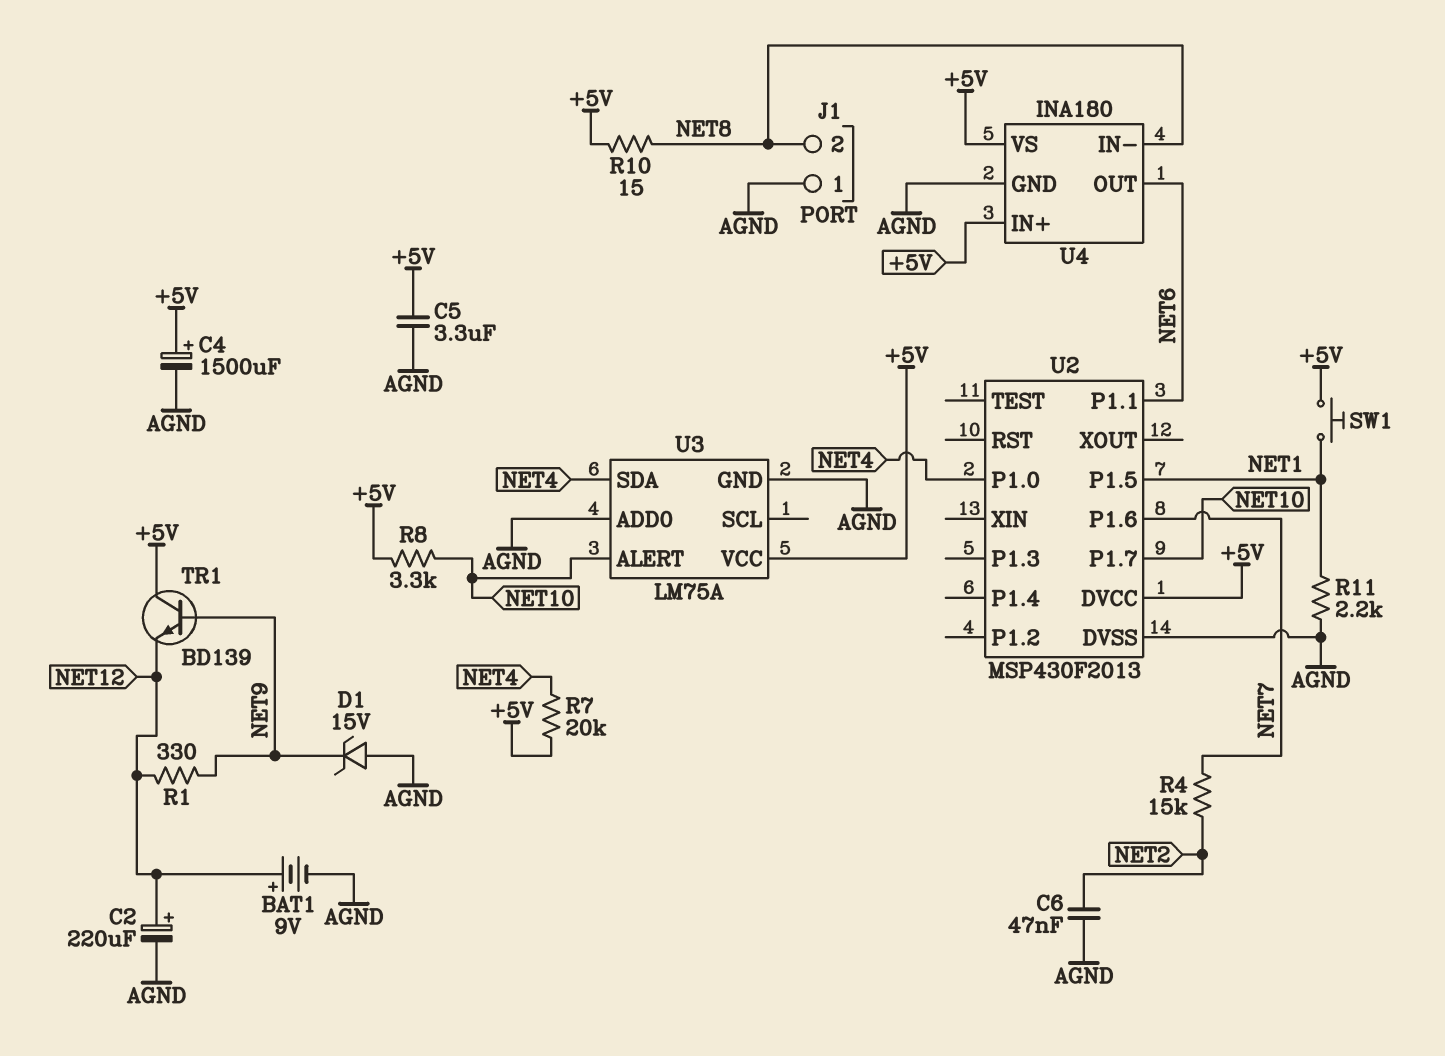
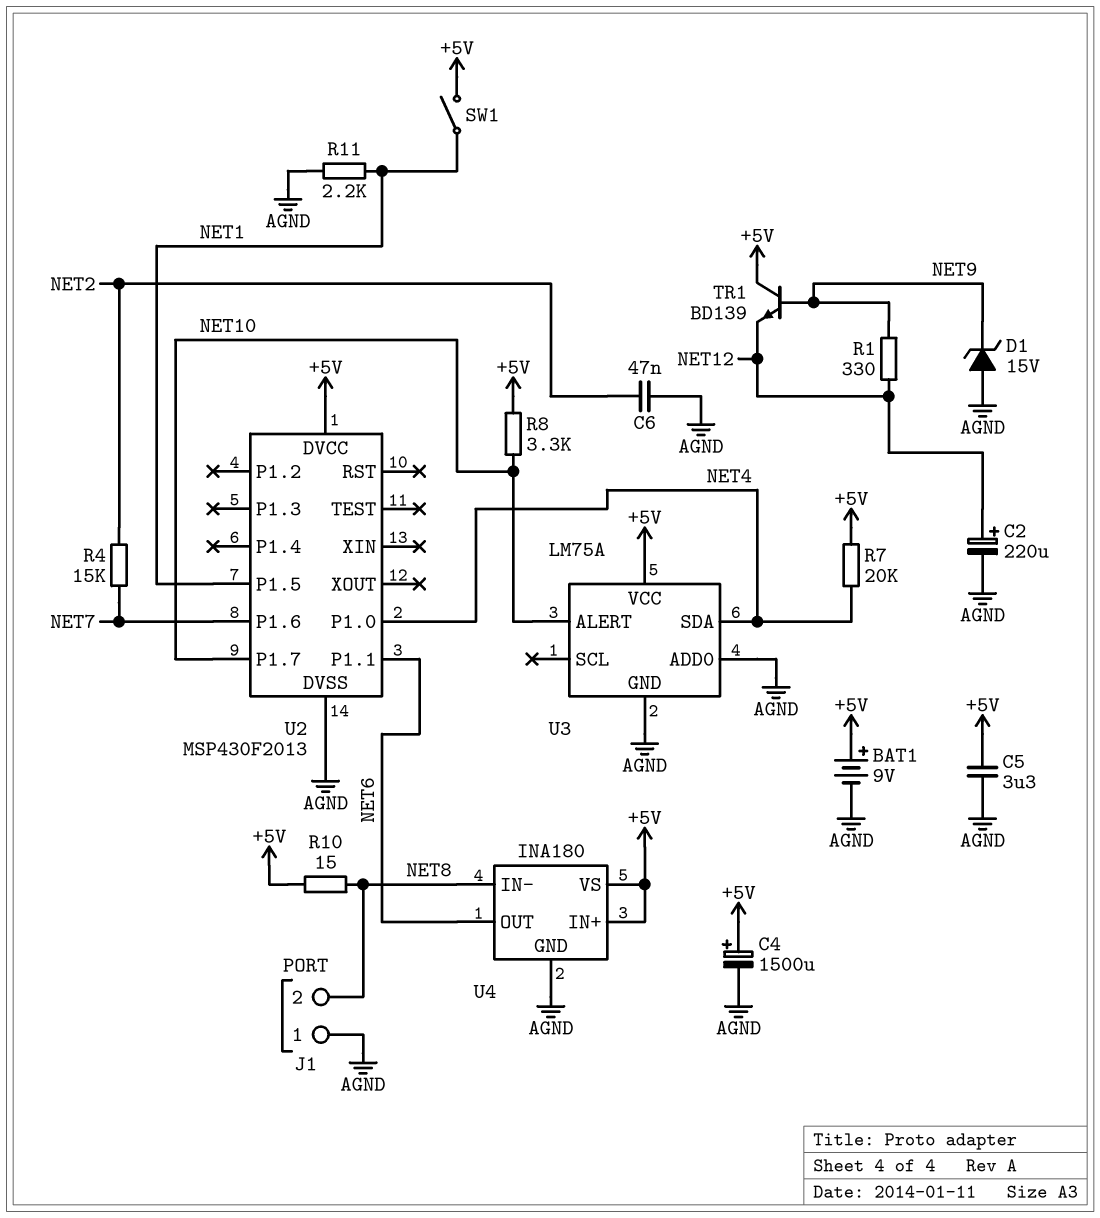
BAT1: 9V (plus NET12, minus AGND) -> 9V (plus +5V, minus AGND)
SW1: button (+5V, NET1) -> switch (+5V, NET1)

